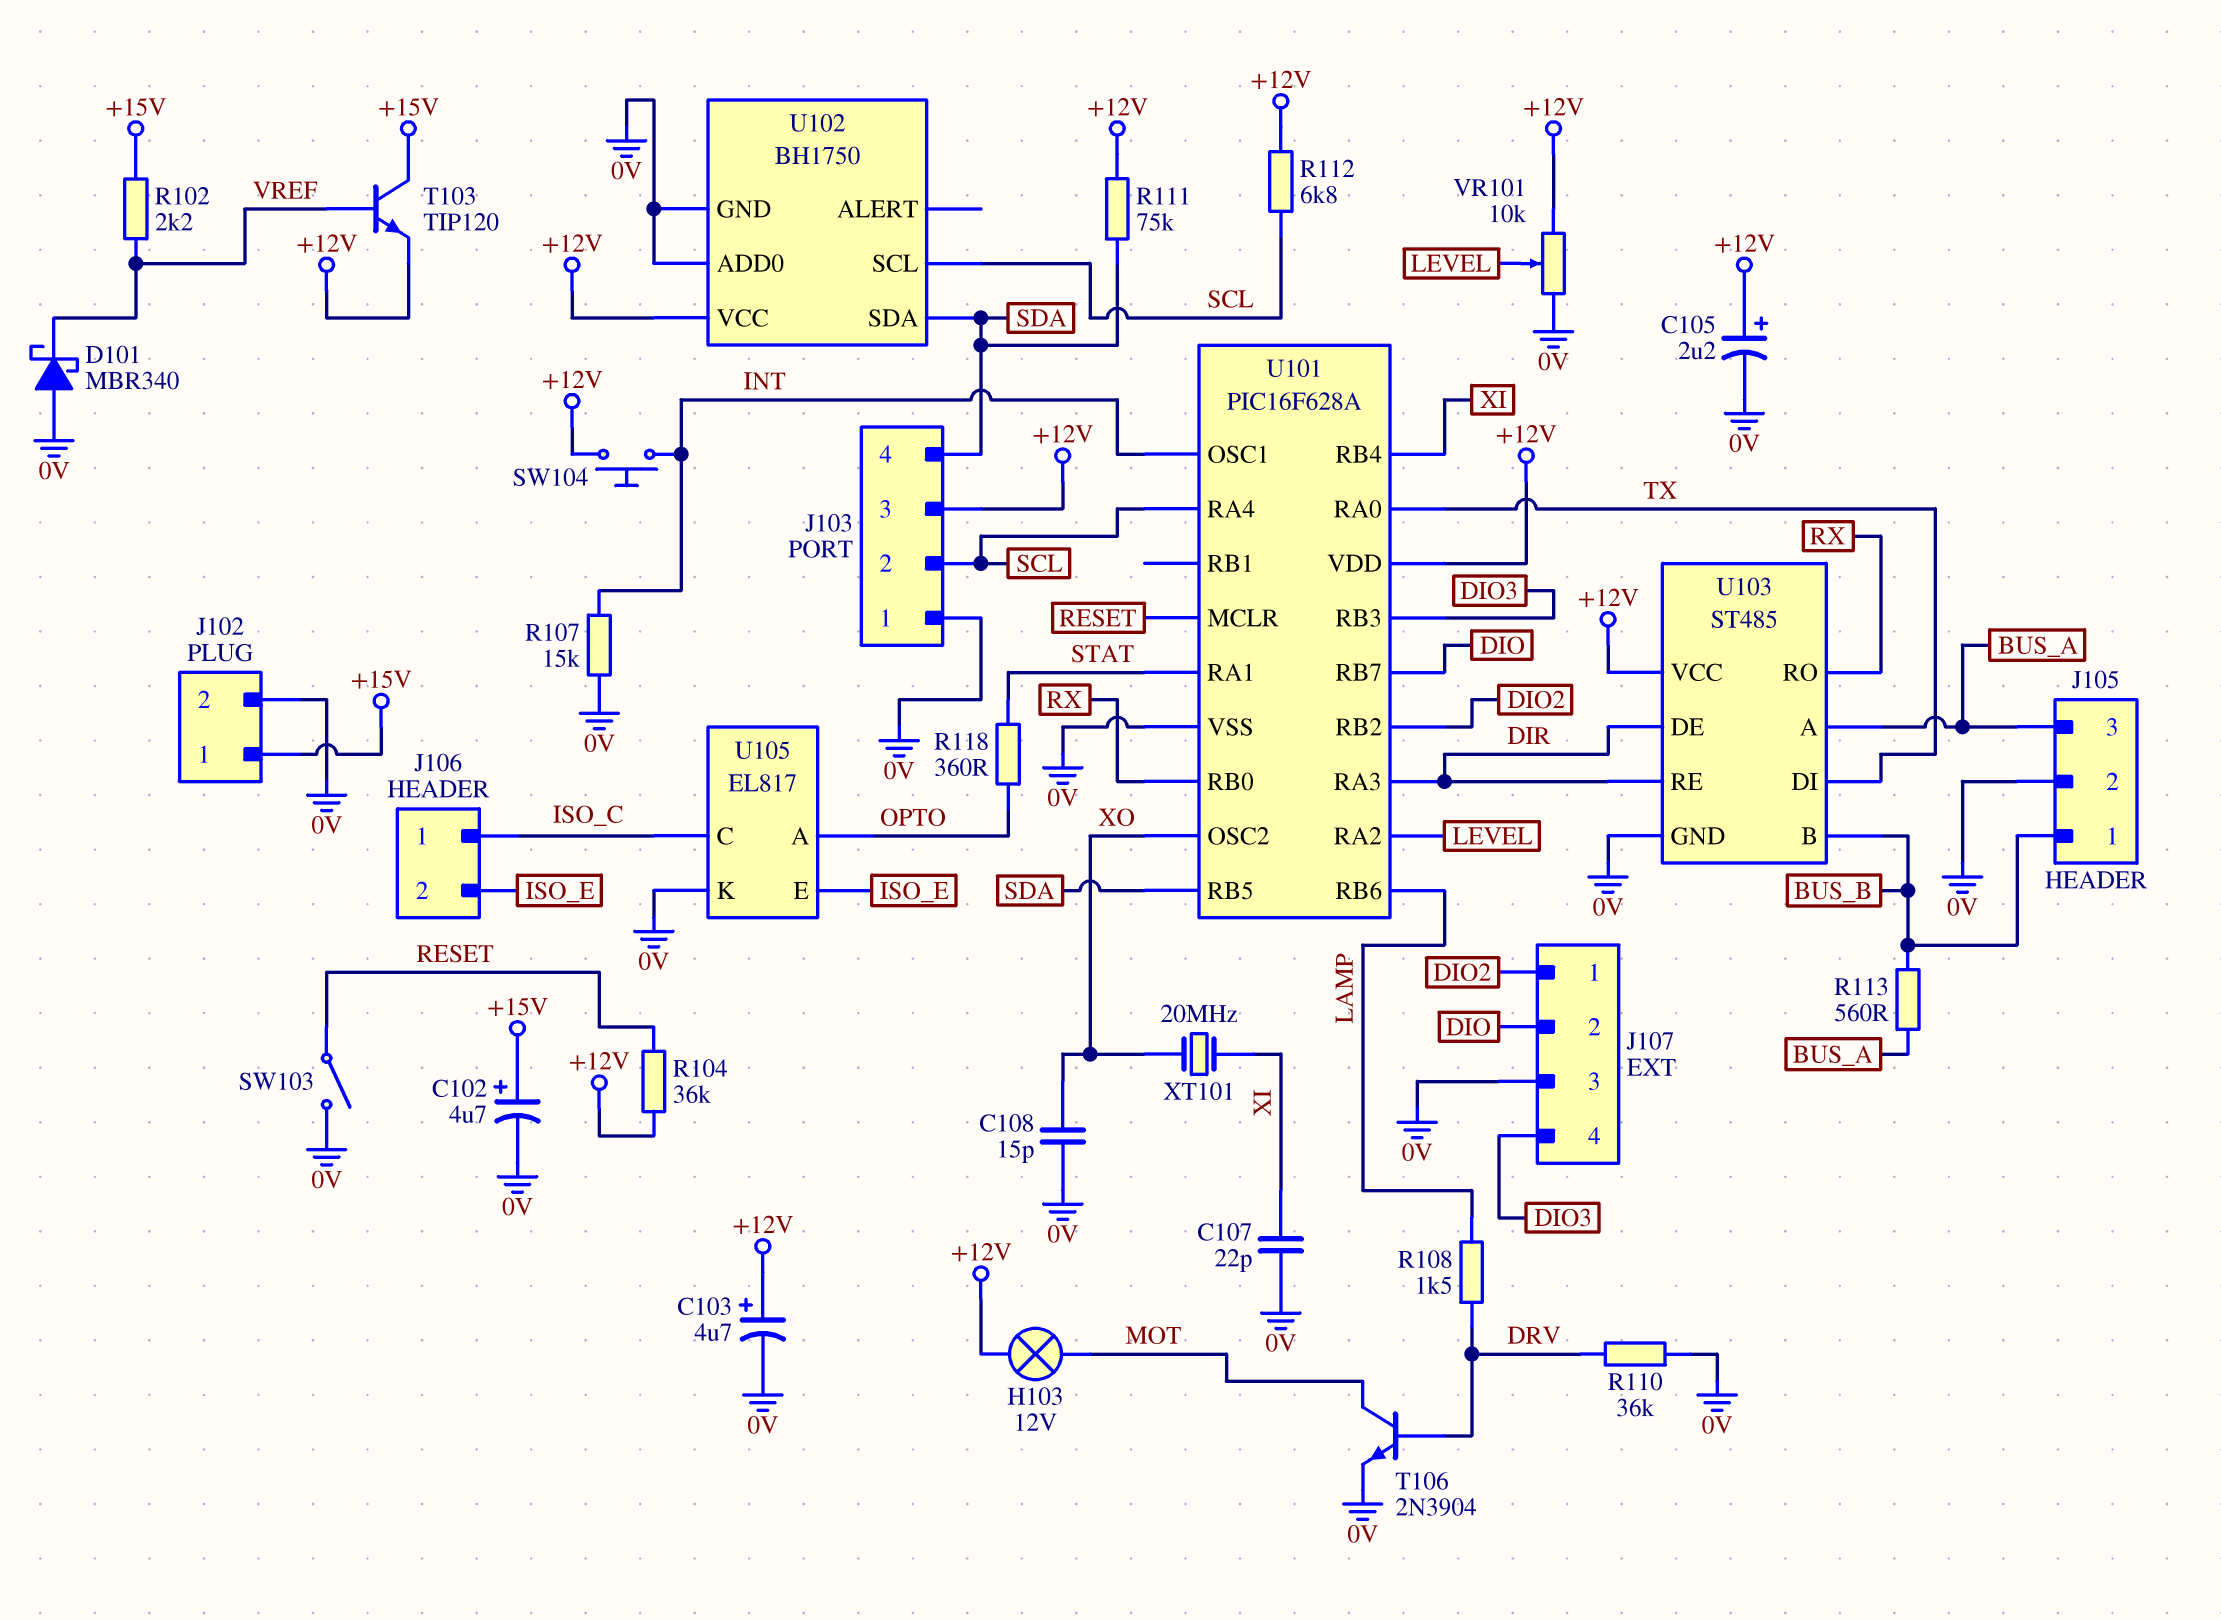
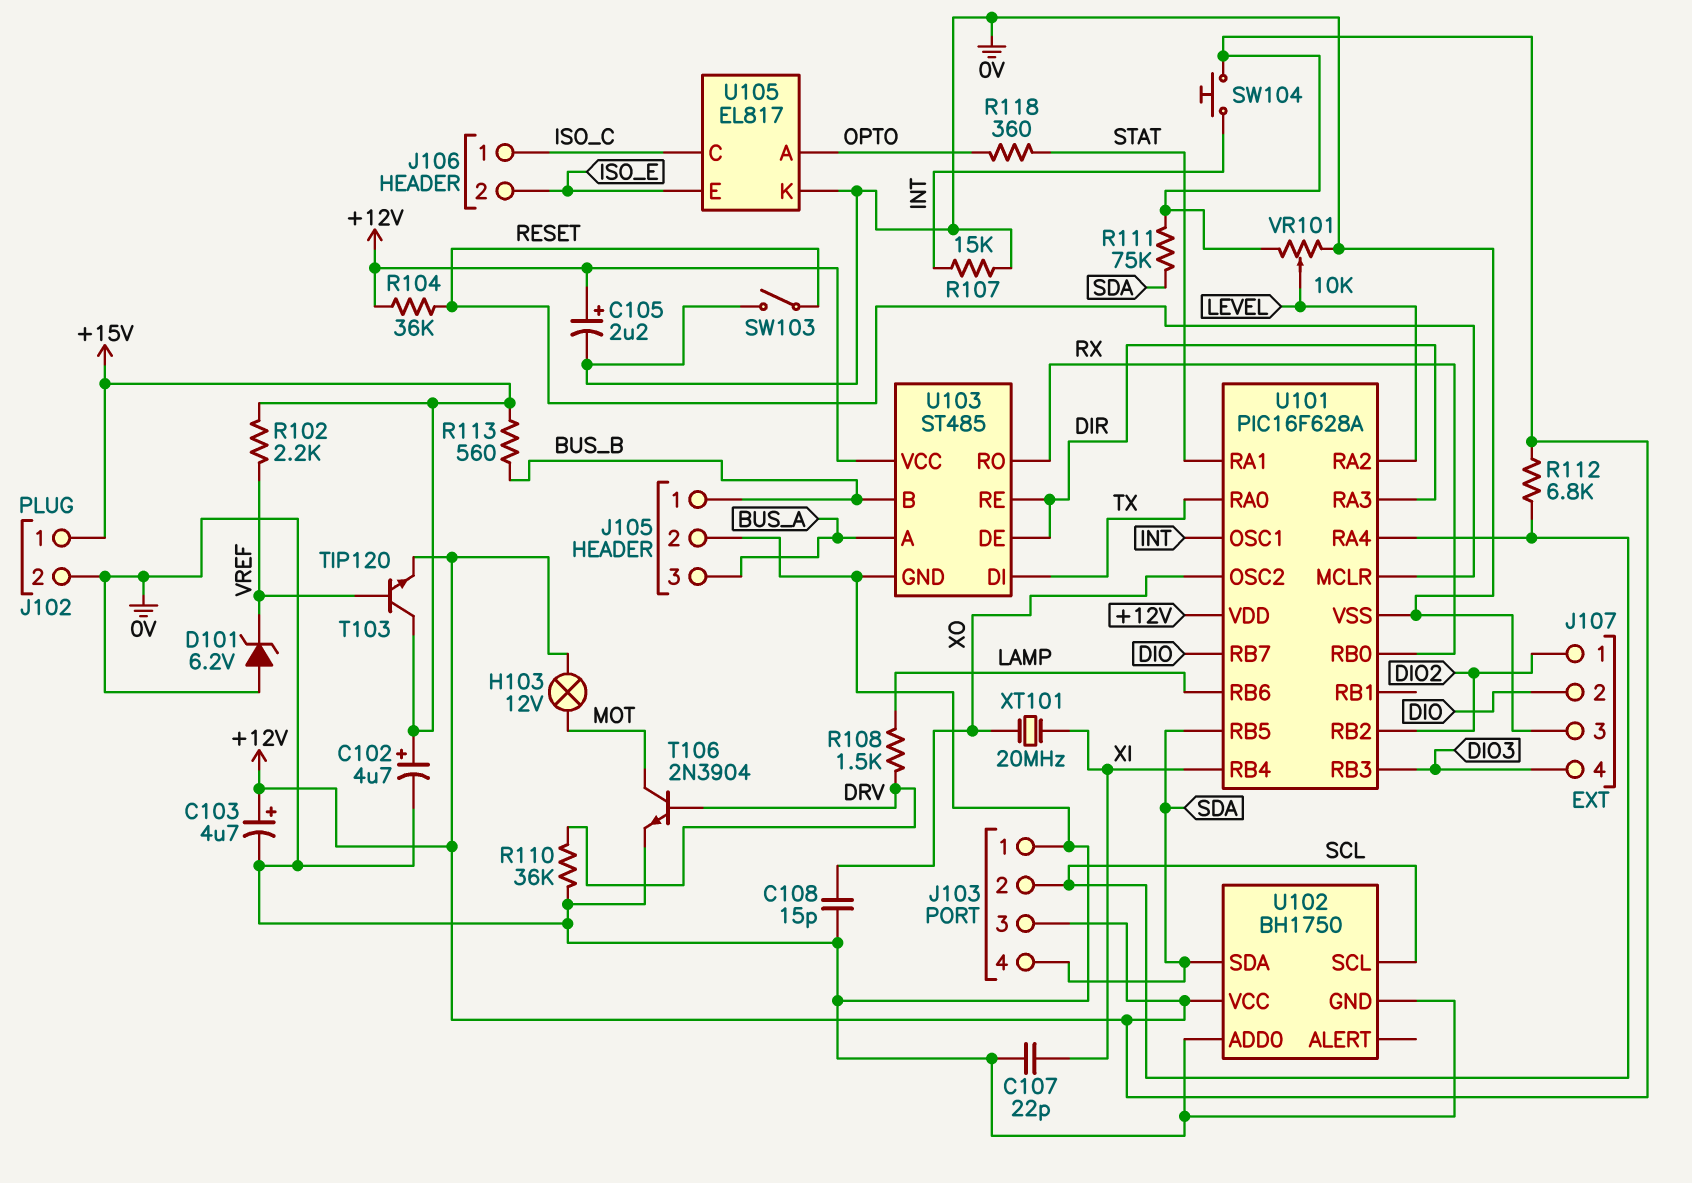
D101: schottky MBR340 (A 0V, K VREF) -> zener 6.2V (A 0V, K VREF)
R113: 560 (BUS_A, BUS_B) -> 560 (+15V, BUS_B)

